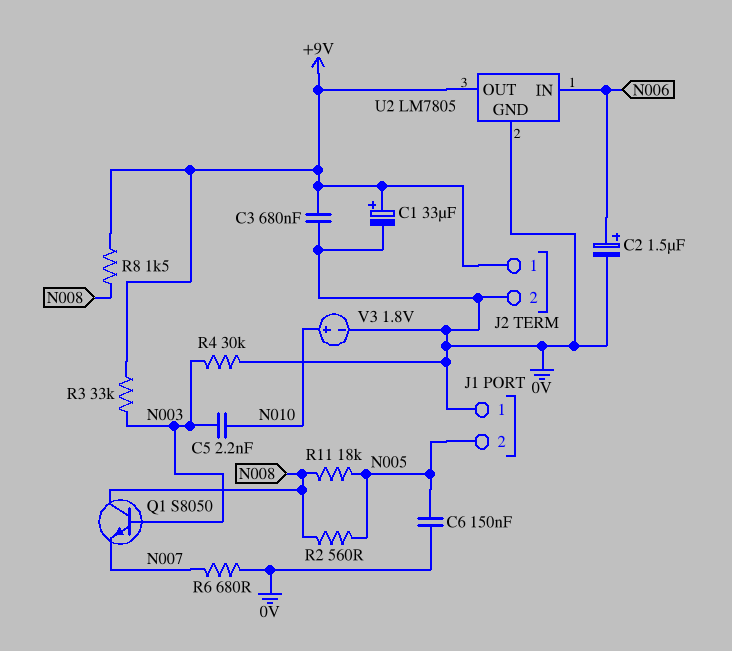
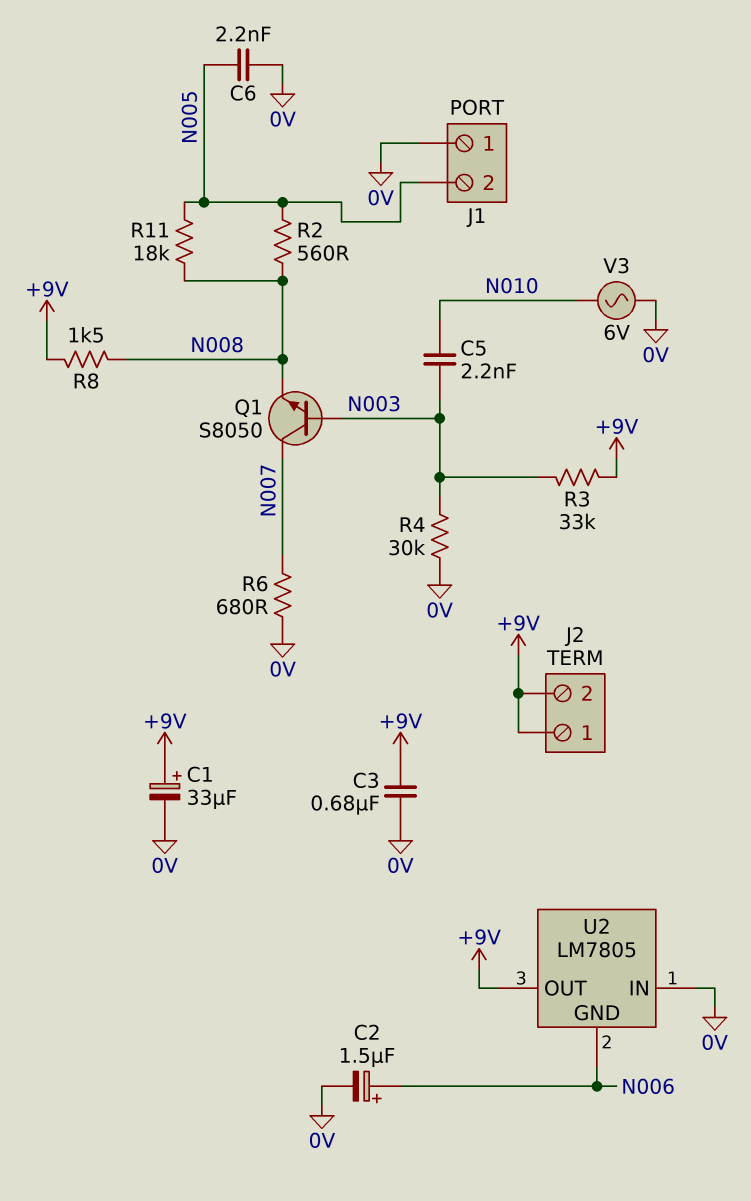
C6: 150nF (0V, N005) -> 2.2nF (0V, N005)
J2 pin 2: 0V -> +9V
Q1: NPN S8050 (B N003, C N008, E N007) -> NPN S8050 (B N003, C N007, E N008)
U2 pin GND: 0V -> N006
U2 pin IN: N006 -> 0V
V3: 1.8V (plus N010, minus 0V) -> AC 6V (0V, N010)

